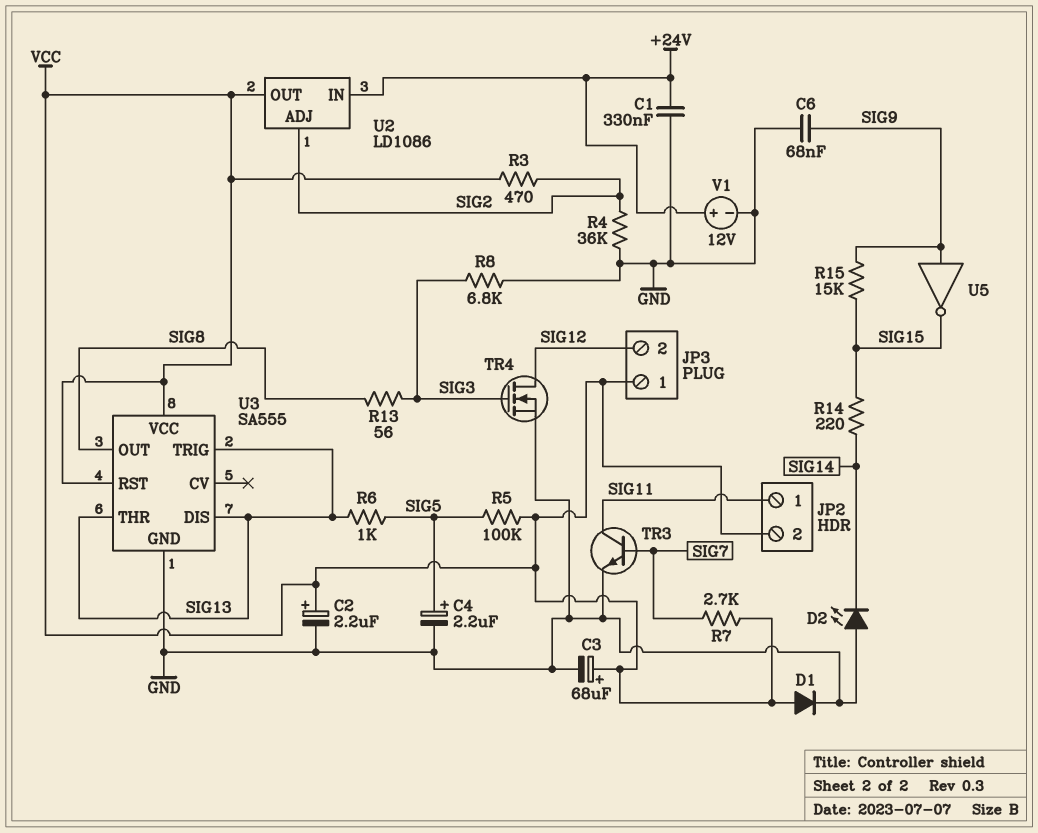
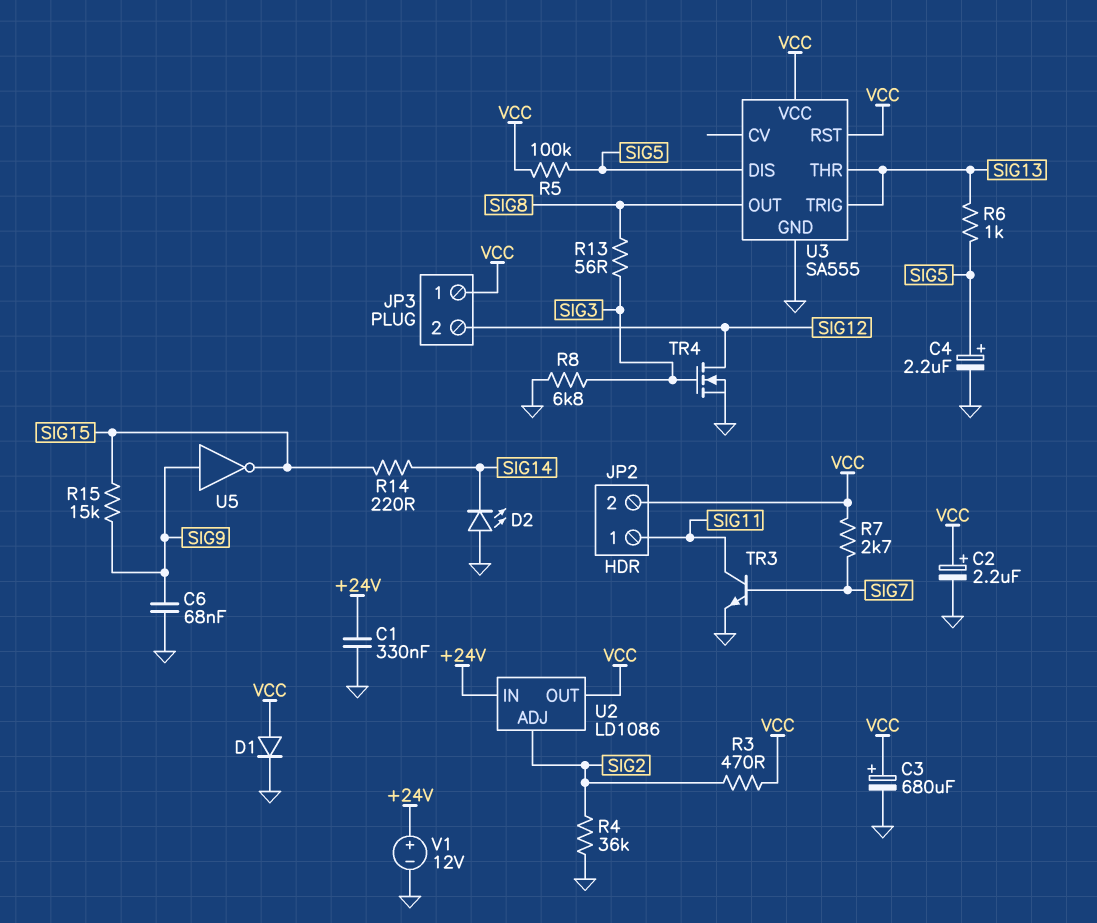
C3: 68uF (plus VCC, minus GND) -> 680uF (plus VCC, minus GND)
U3 pin DIS: SIG13 -> SIG5

